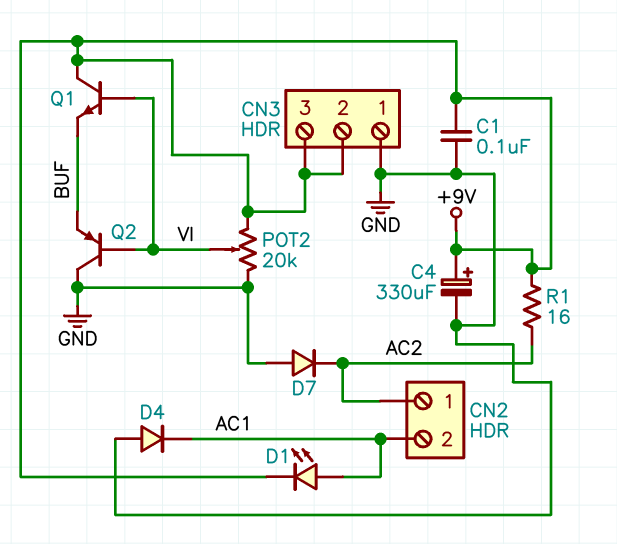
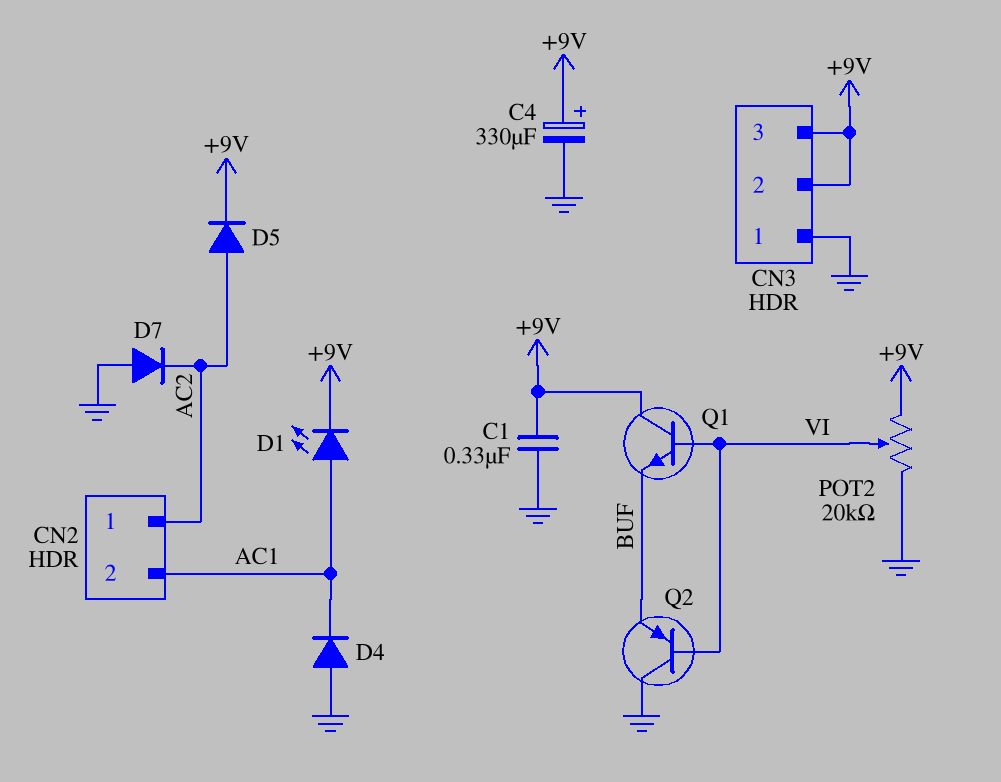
C1: 100nF (+9V, GND) -> 330nF (+9V, GND)
D5: none -> diode (A AC2, K +9V)
R1: 16 (+9V, AC2) -> none

